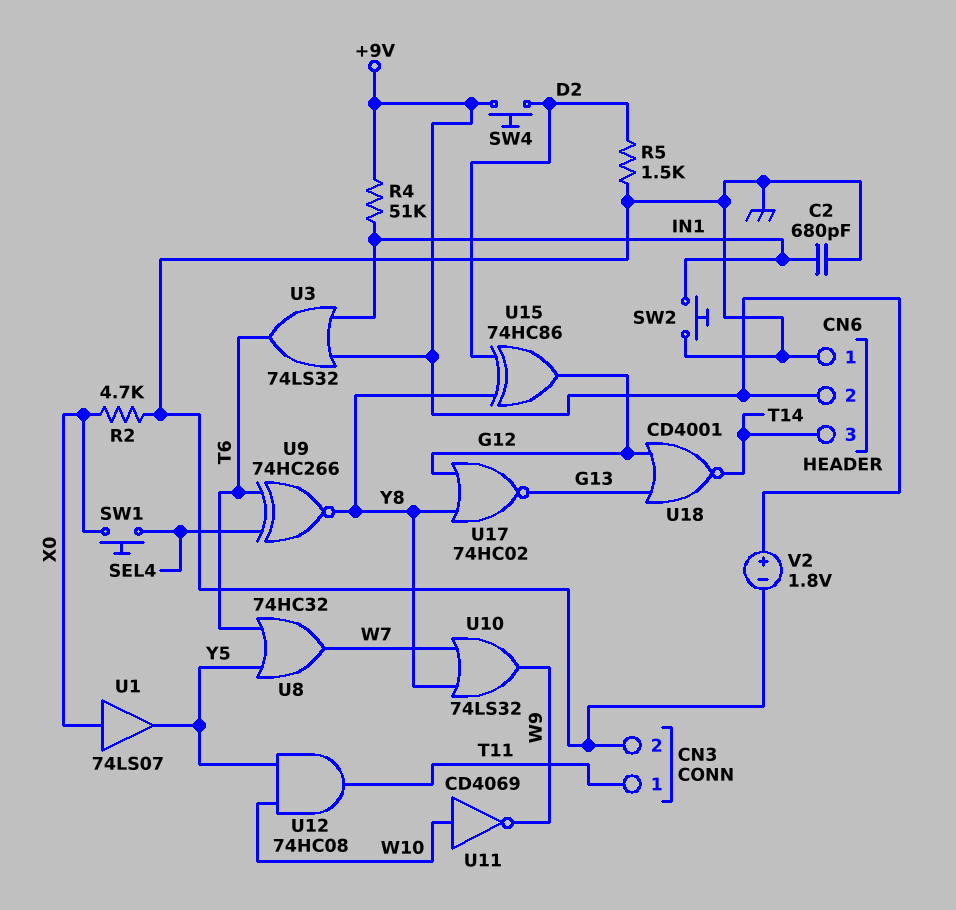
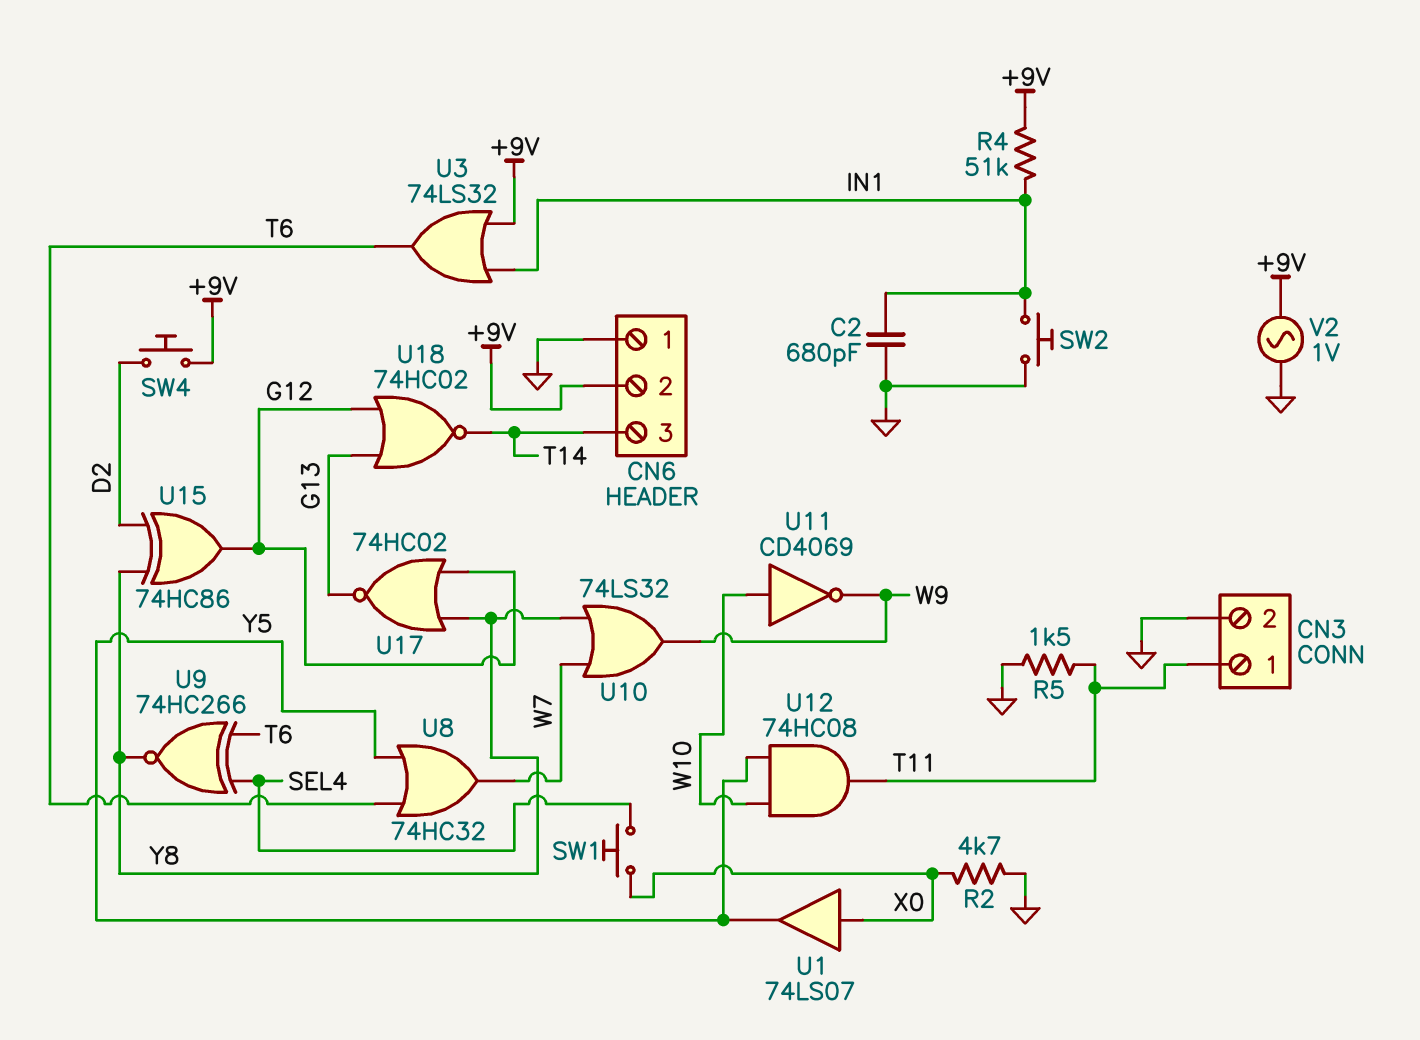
R5: 1.5k (D2, GND) -> 1.5k (GND, T11)
U18: NOR CD4001 (in G12, in G13, out T14) -> NOR 74HC02 (in G12, in G13, out T14)
V2: 1.8V (plus +9V, minus GND) -> AC 1V (+9V, GND)

